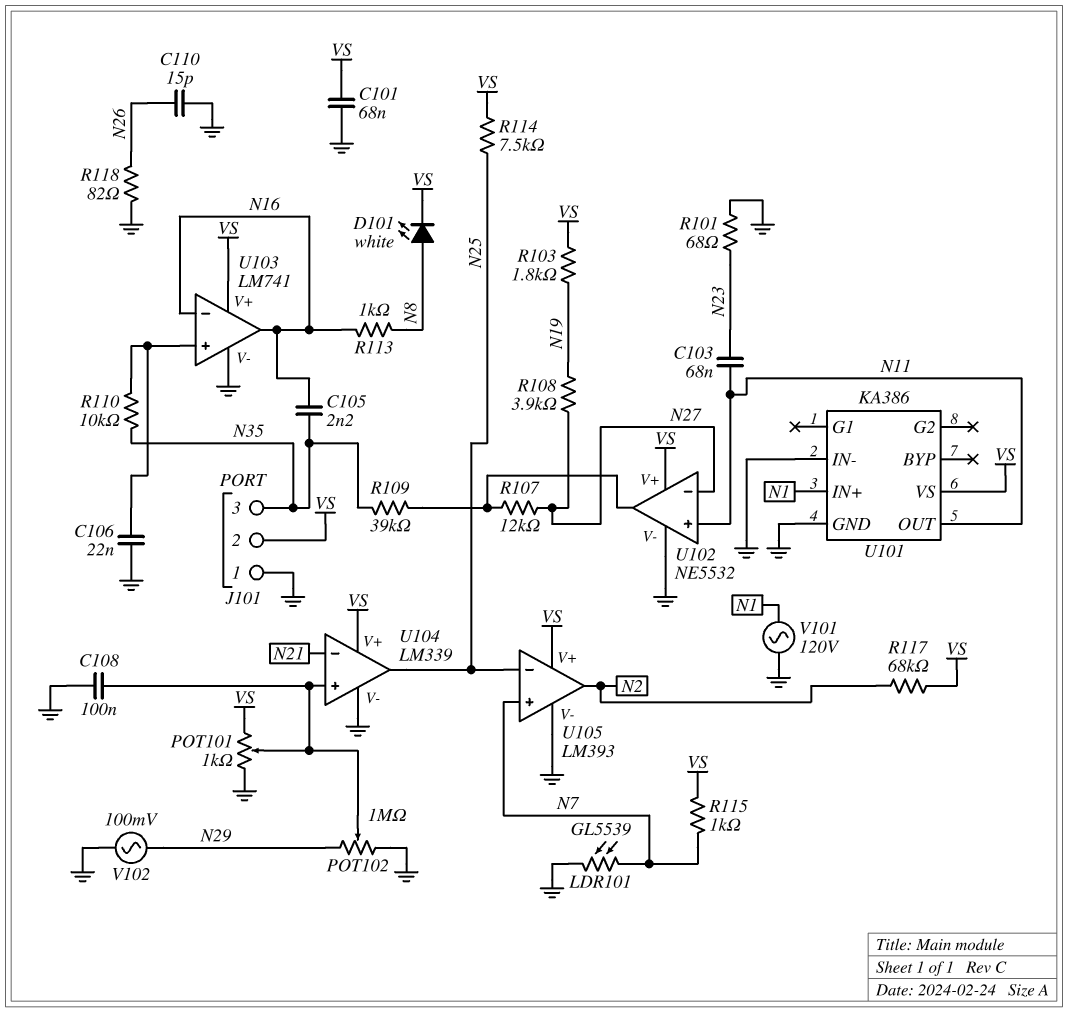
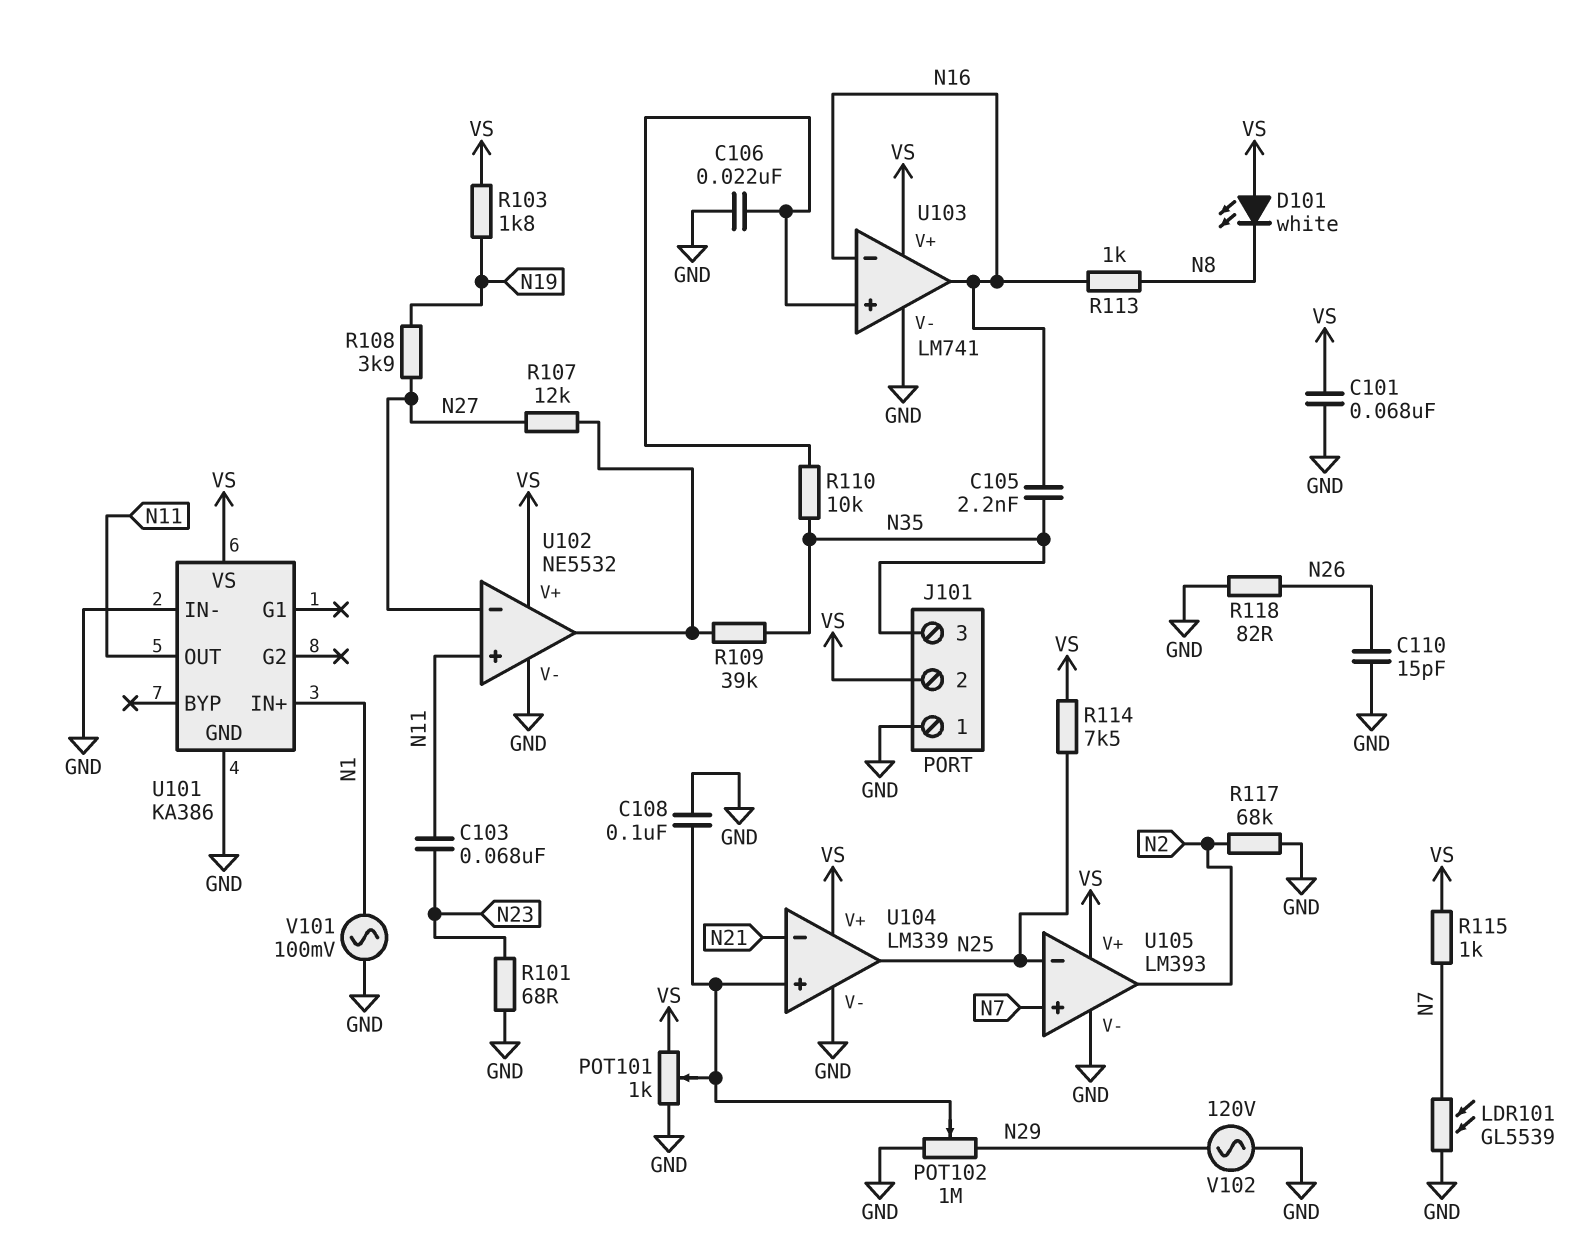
D101: LED white (A N8, K VS) -> LED white (A VS, K N8)
R117: 68k (N2, VS) -> 68k (GND, N2)
V101: AC 120V (GND, N1) -> AC 100mV (GND, N1)
V102: AC 100mV (GND, N29) -> AC 120V (GND, N29)

